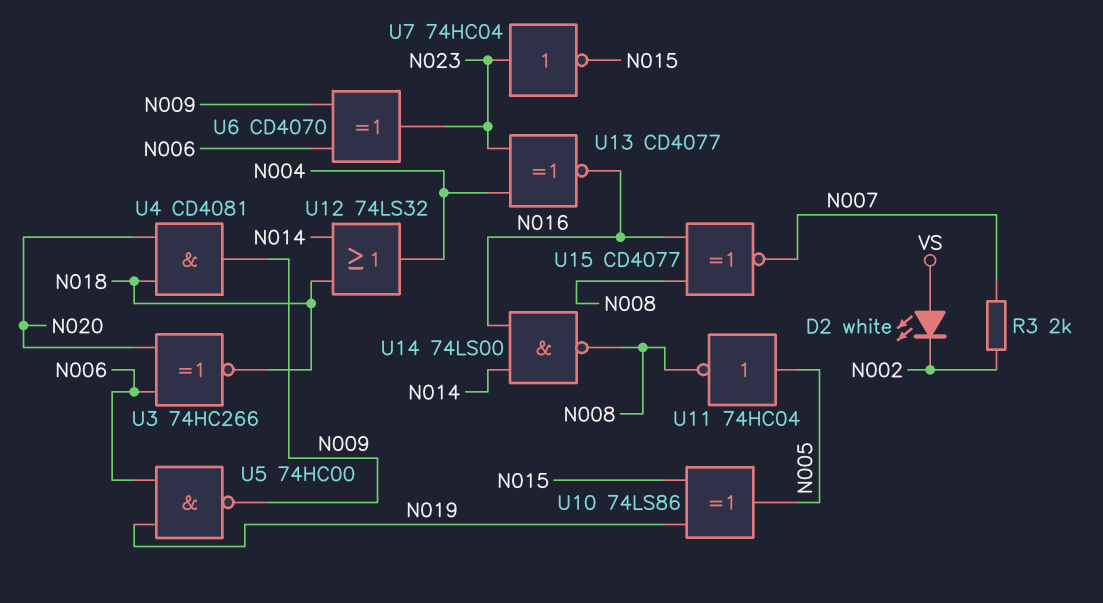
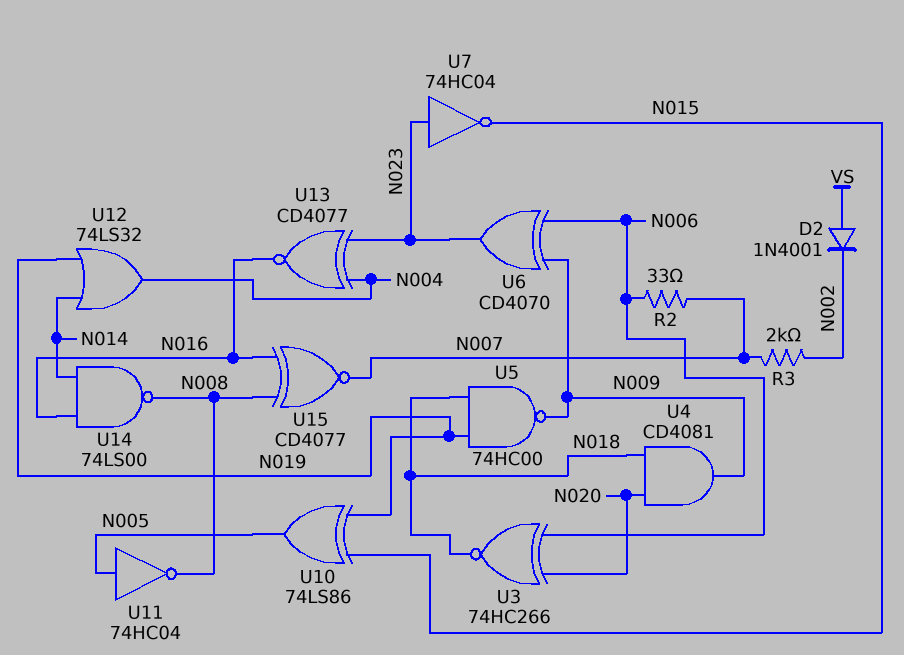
D2: LED white (A VS, K N002) -> diode 1N4001 (A VS, K N002)
R2: none -> 33 (N006, N007)
U5: NAND 74HC00 (in N006, in N019, out N009) -> NAND 74HC00 (in N018, in N019, out N009)
U12: OR 74LS32 (in N014, in N018, out N004) -> OR 74LS32 (in N014, in N019, out N004)

